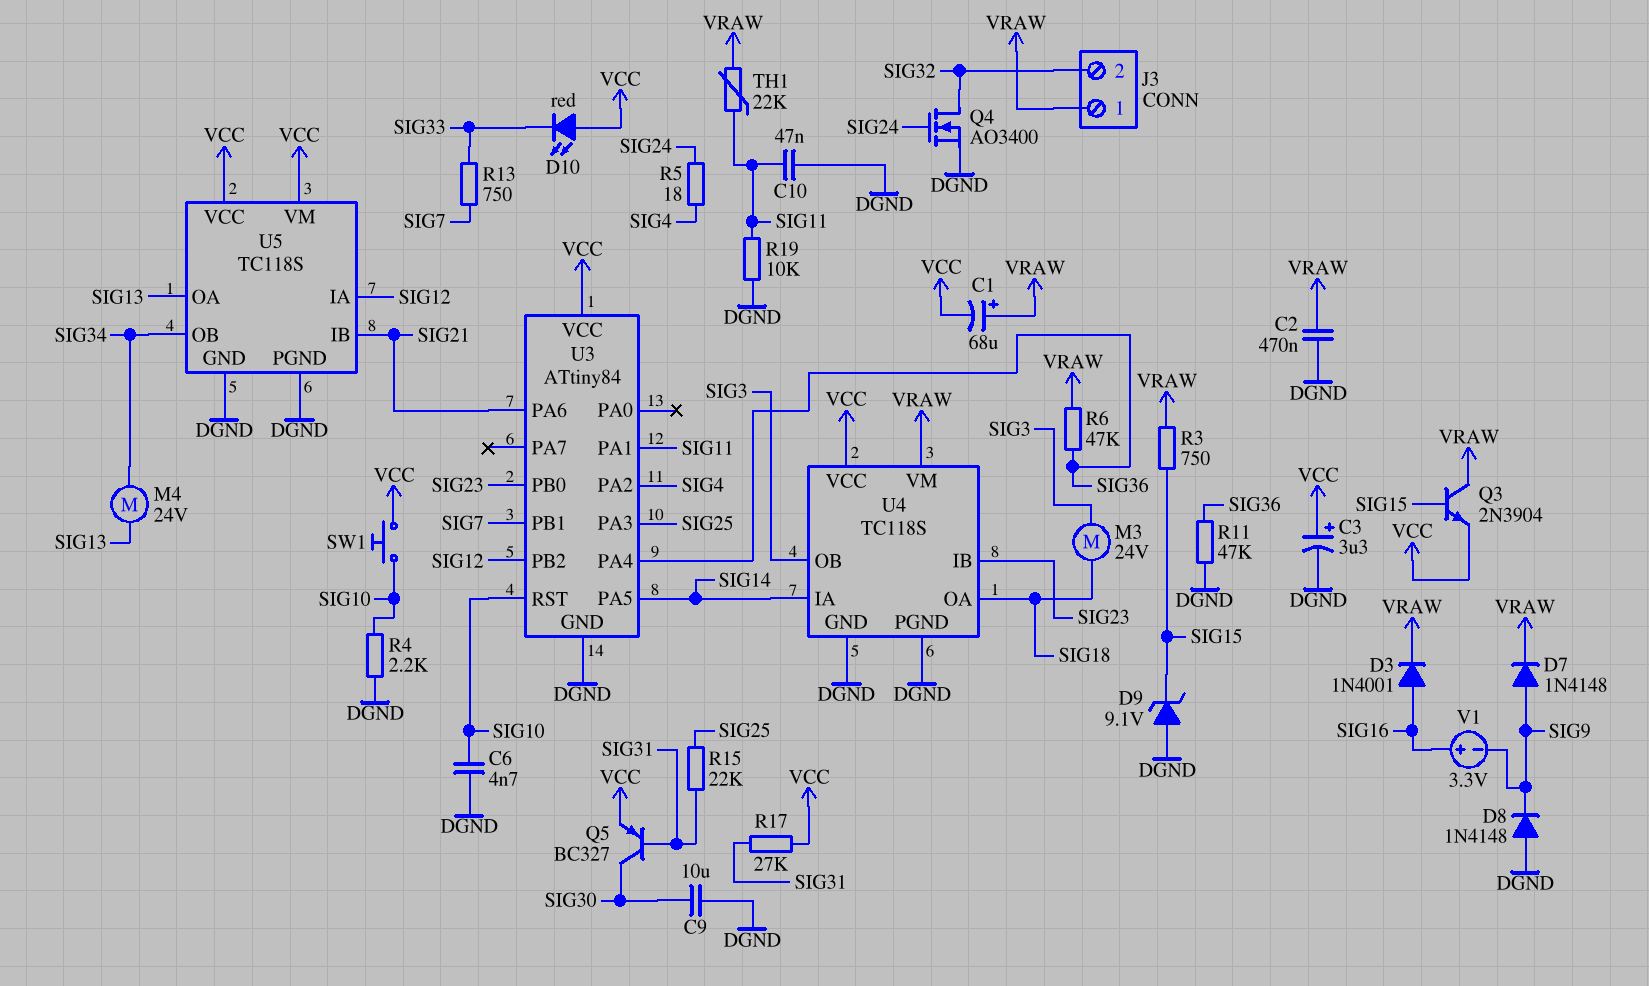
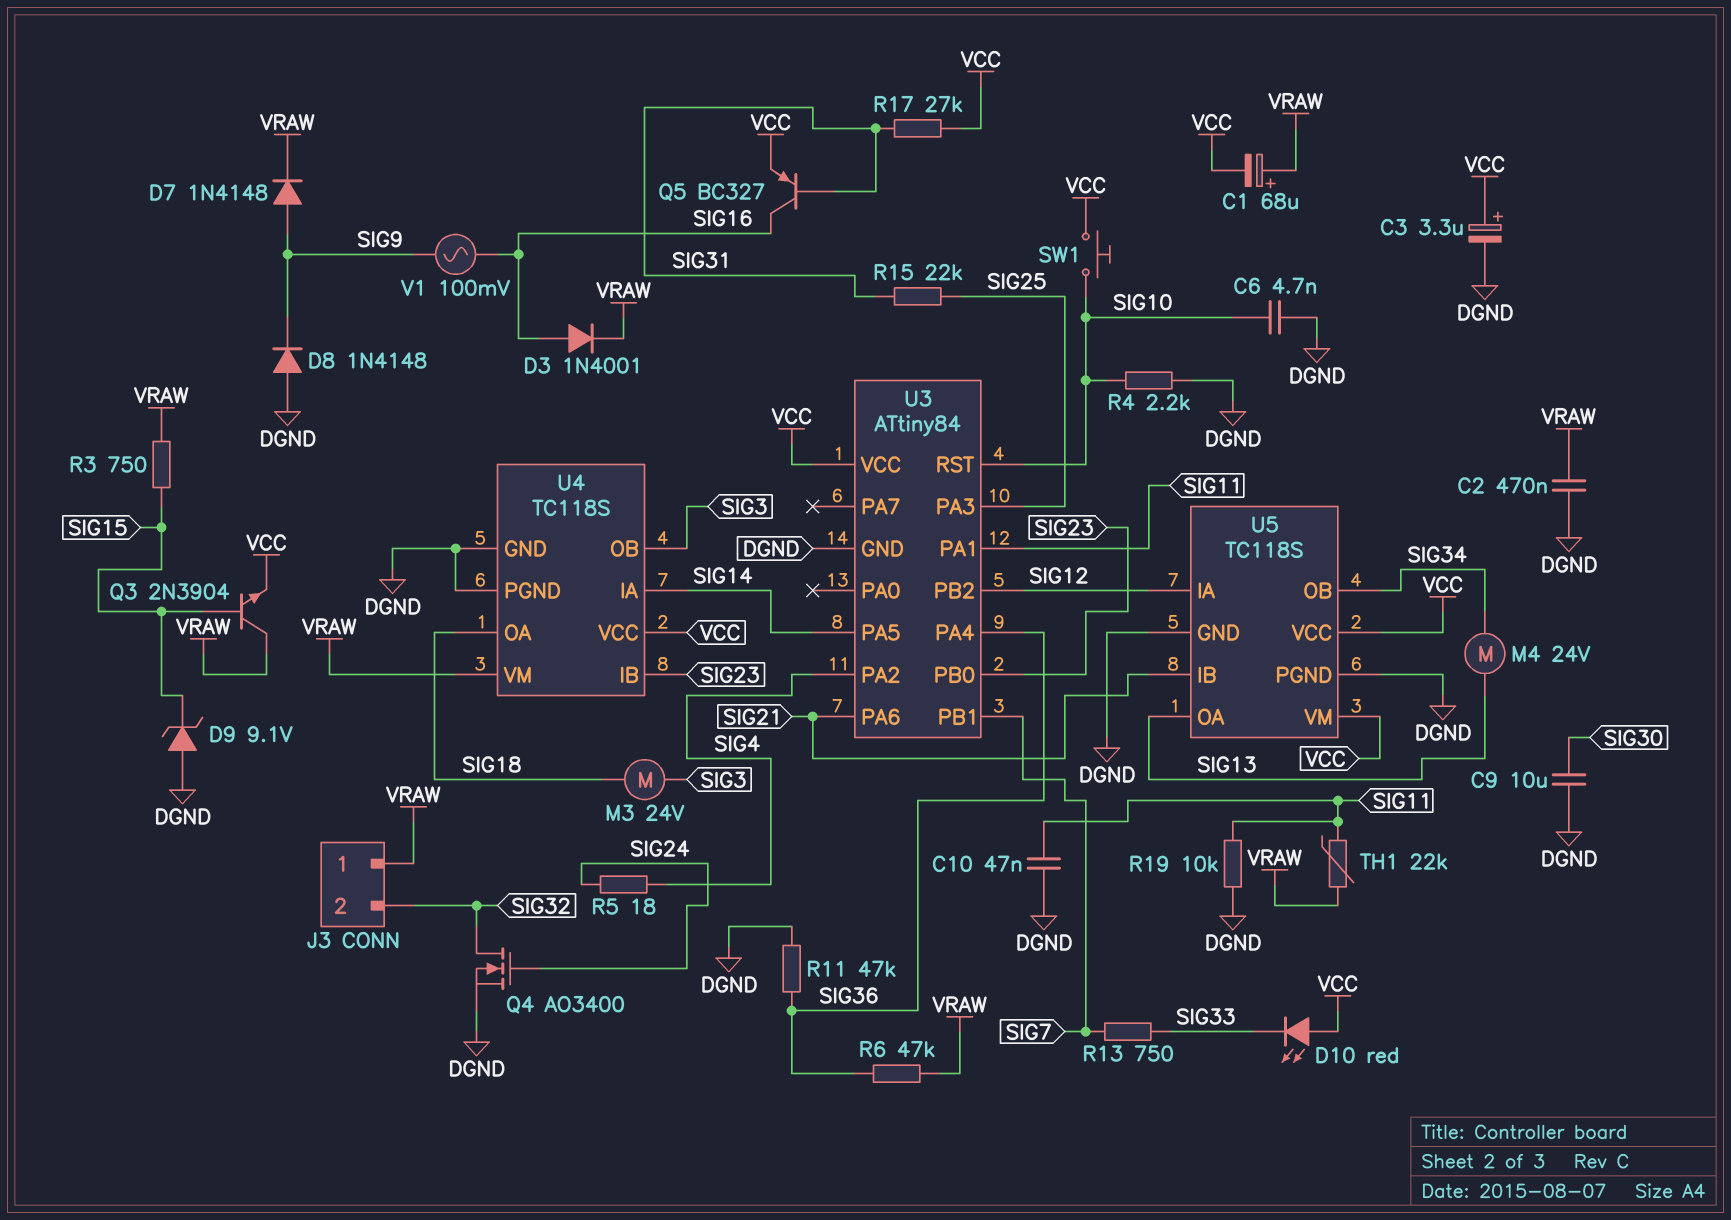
Q5: PNP BC327 (B SIG31, C SIG30, E VCC) -> PNP BC327 (B SIG31, C SIG16, E VCC)
V1: 3.3V (plus SIG16, minus SIG9) -> AC 100mV (SIG9, SIG16)

